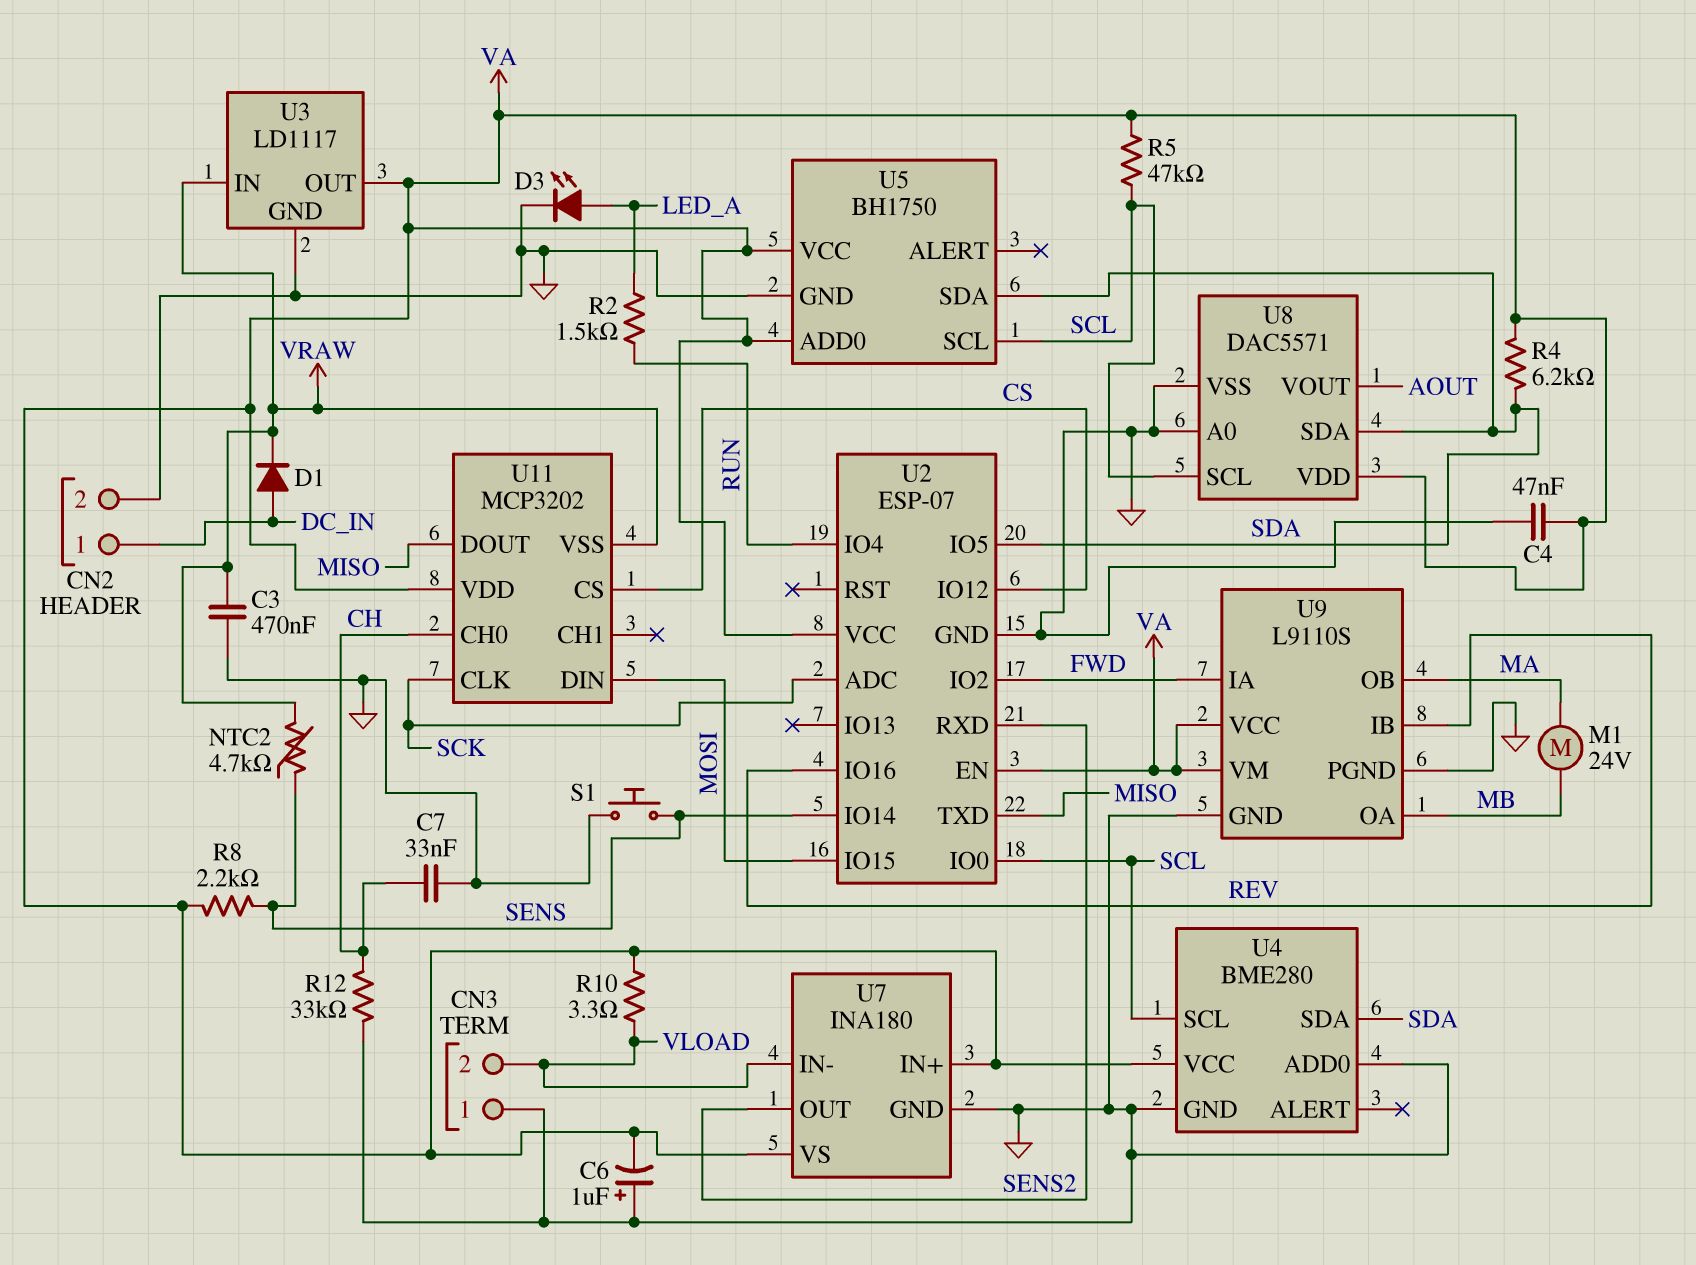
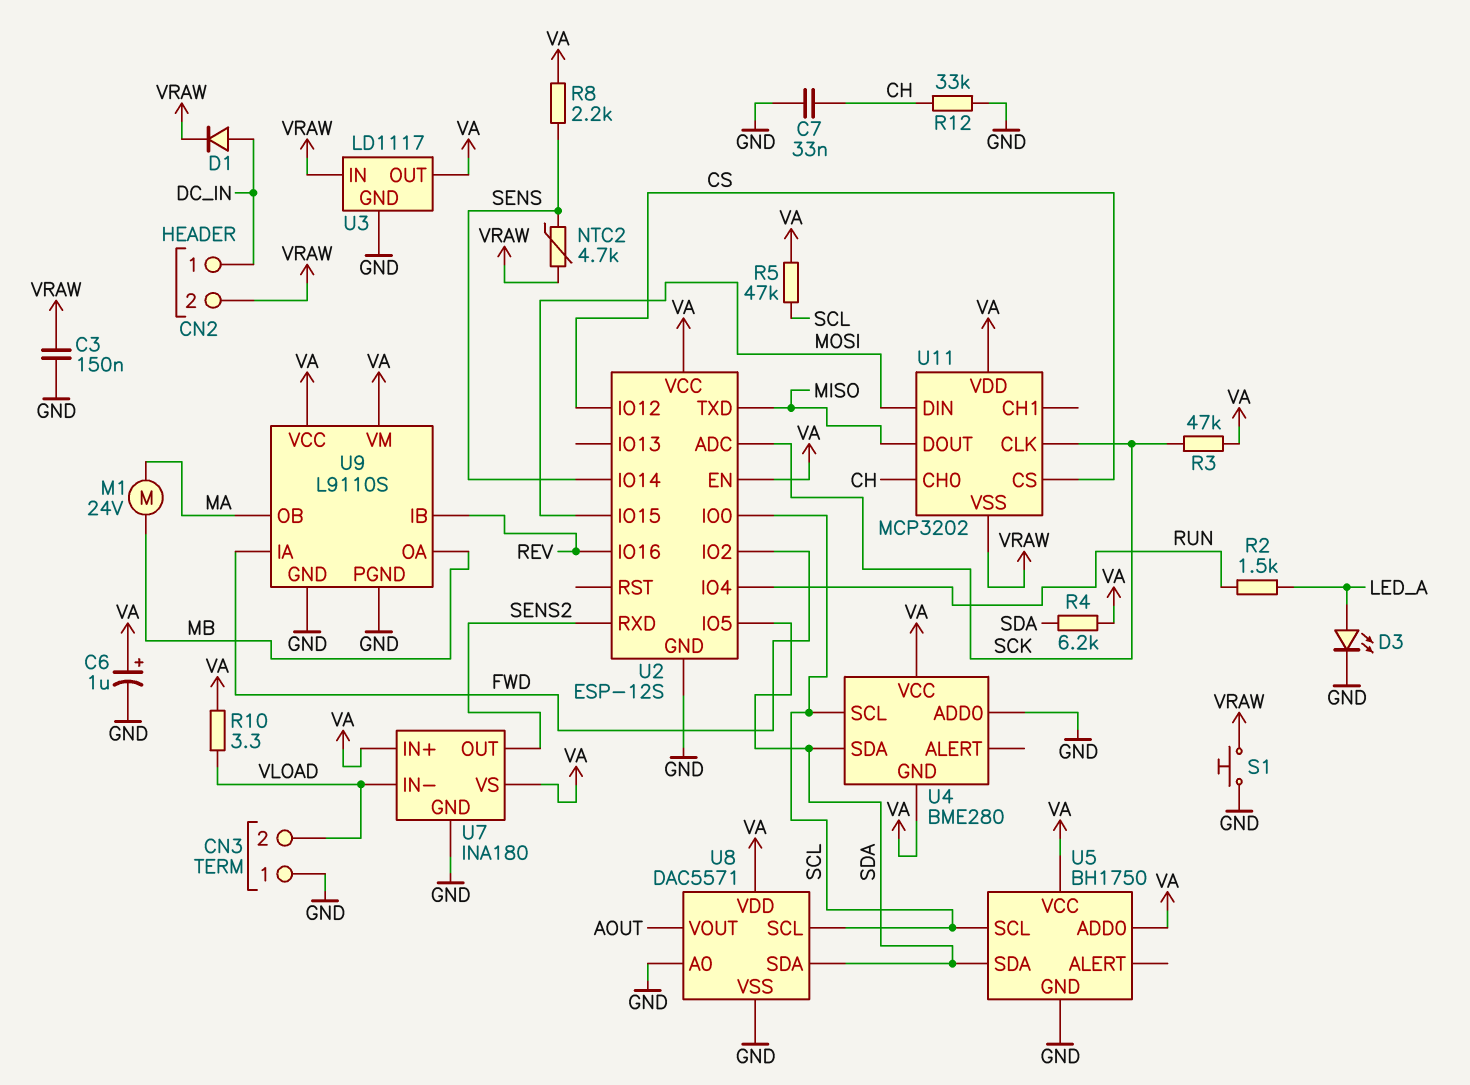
C3: 470nF (GND, VRAW) -> 150nF (GND, VRAW)
C4: 47nF (GND, VA) -> none
C6: 1uF (plus GND, minus VA) -> 1uF (plus VA, minus GND)
CN2 pin 2: GND -> VRAW
R3: none -> 47k (SCK, VA)
S1: button (GND, SENS) -> button (GND, VRAW)
U2: ESP-07 -> ESP-12S
U4 pin GND: GND -> VA

